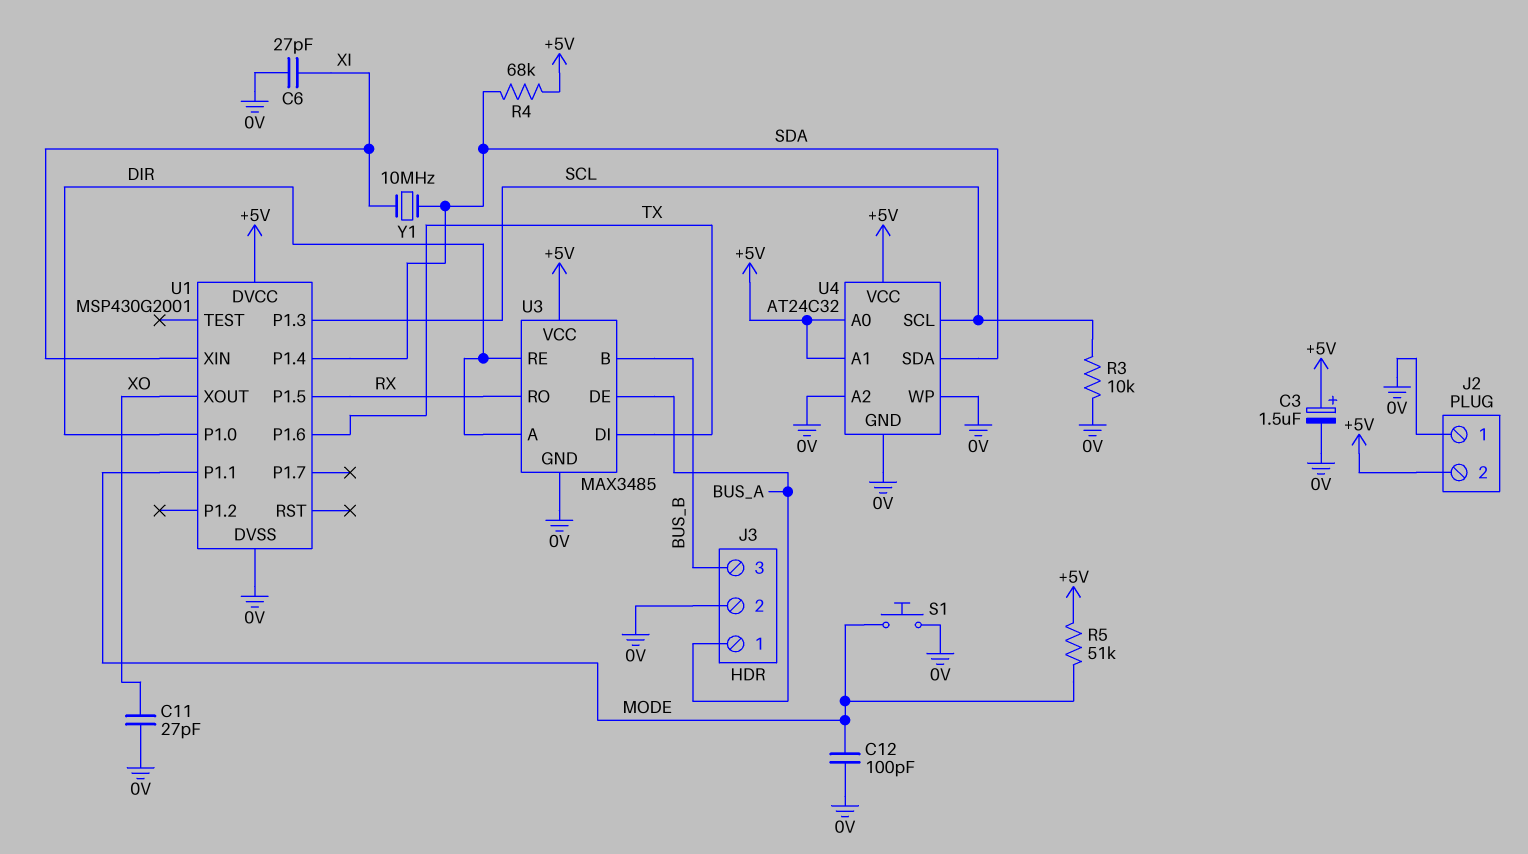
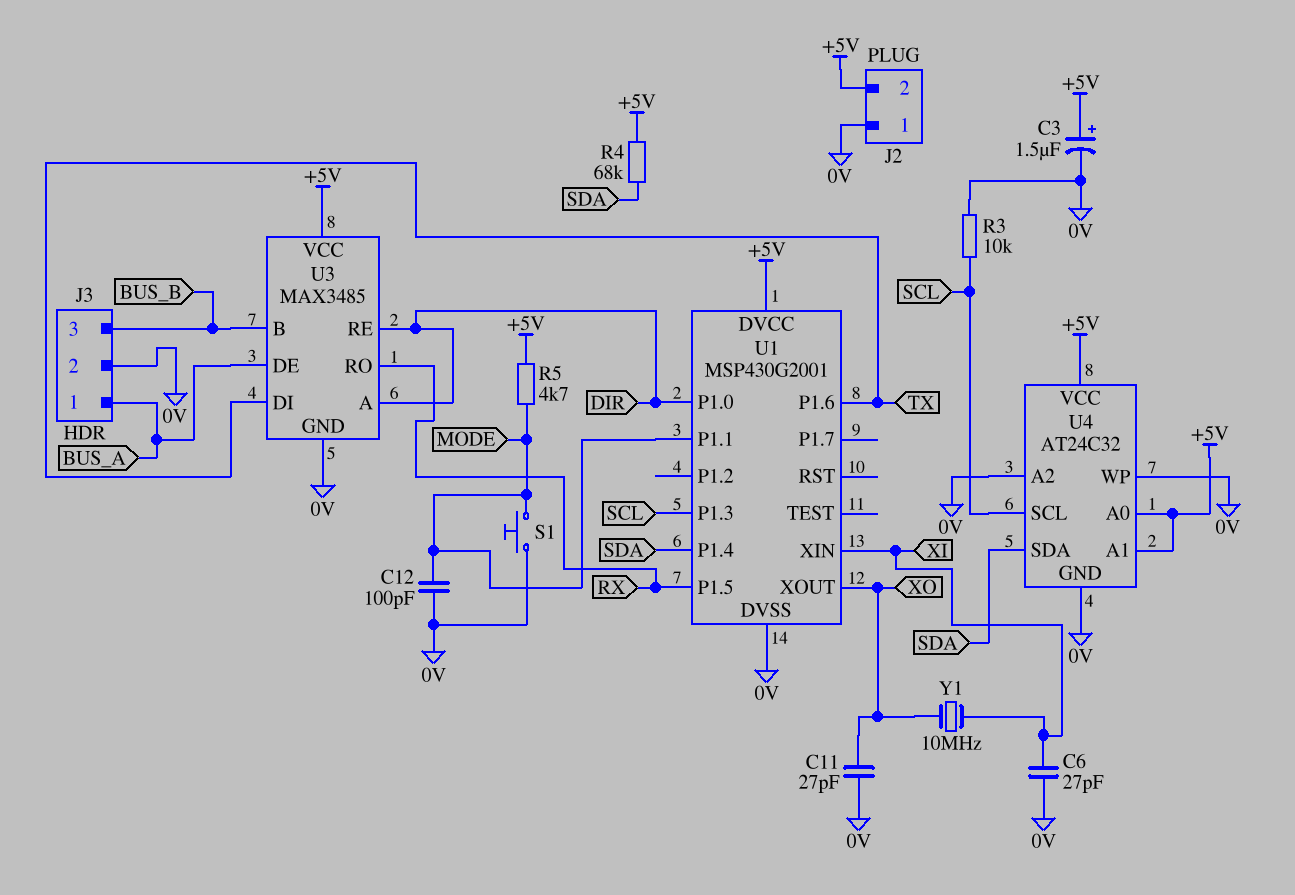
R5: 51k (+5V, MODE) -> 4.7k (+5V, MODE)
Y1: 10MHz (SDA, XI) -> 10MHz (XI, XO)

